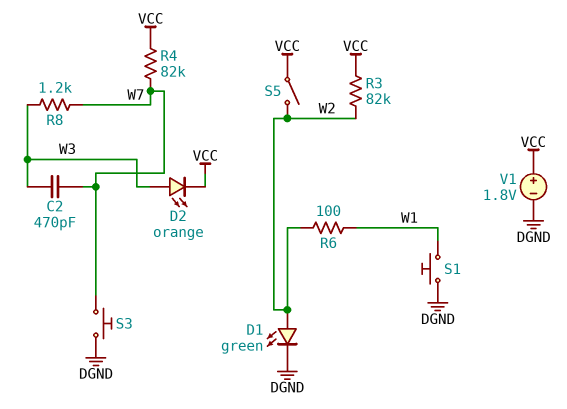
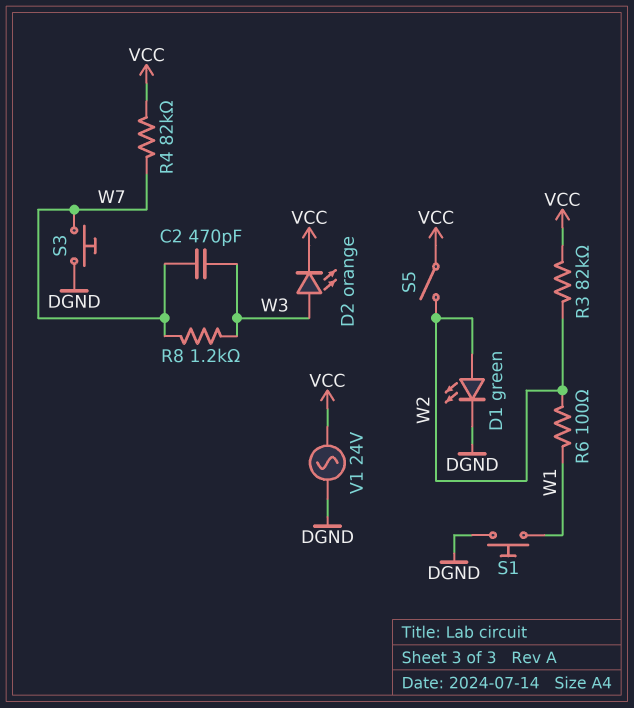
V1: 1.8V (plus VCC, minus DGND) -> AC 24V (DGND, VCC)

